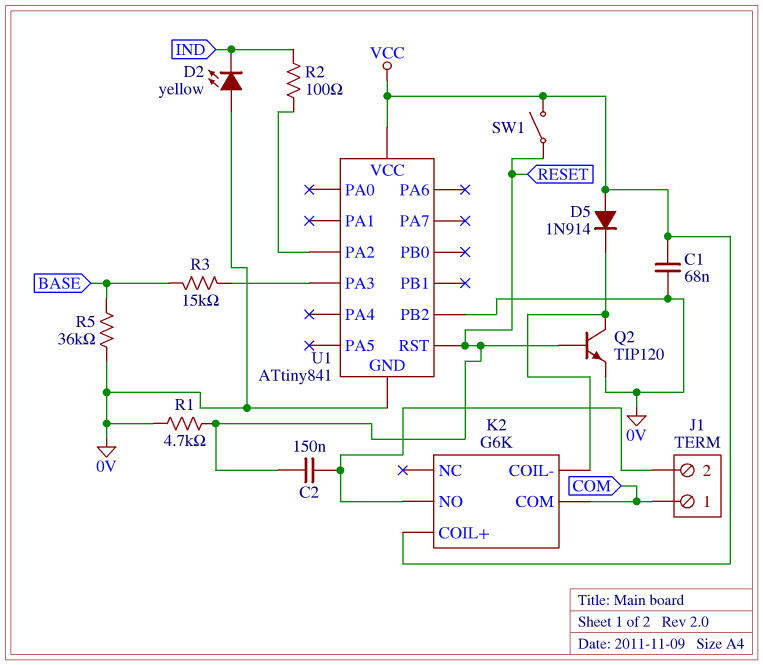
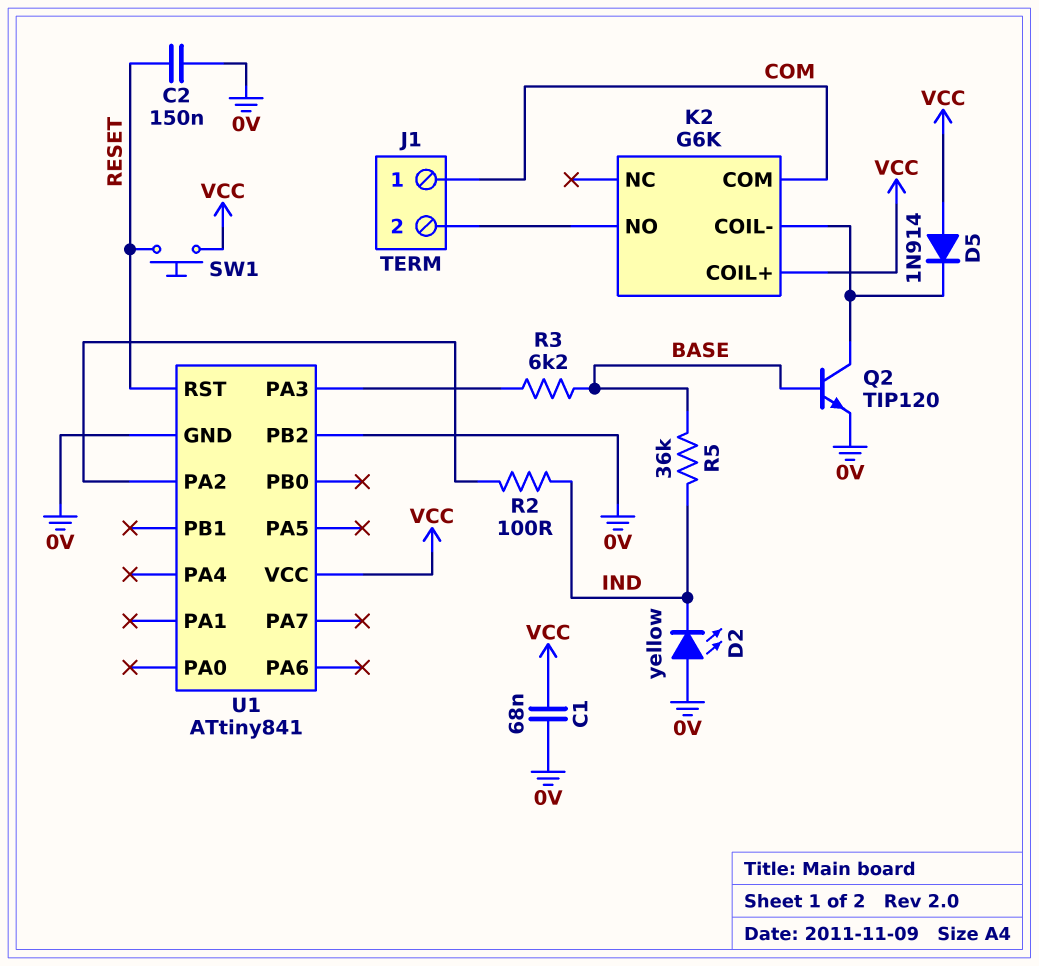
C2: 150nF (J1/2, RESET) -> 150nF (0V, RESET)
Q2: NPN TIP120 (B RESET, C K2/COIL-, E 0V) -> NPN TIP120 (B BASE, C K2/COIL-, E 0V)
R1: 4.7k (0V, RESET) -> none
R3: 15k (BASE, U1/PA3) -> 6.2k (BASE, U1/PA3)
R5: 36k (0V, BASE) -> 36k (BASE, IND)
SW1: switch (RESET, VCC) -> button (RESET, VCC)

